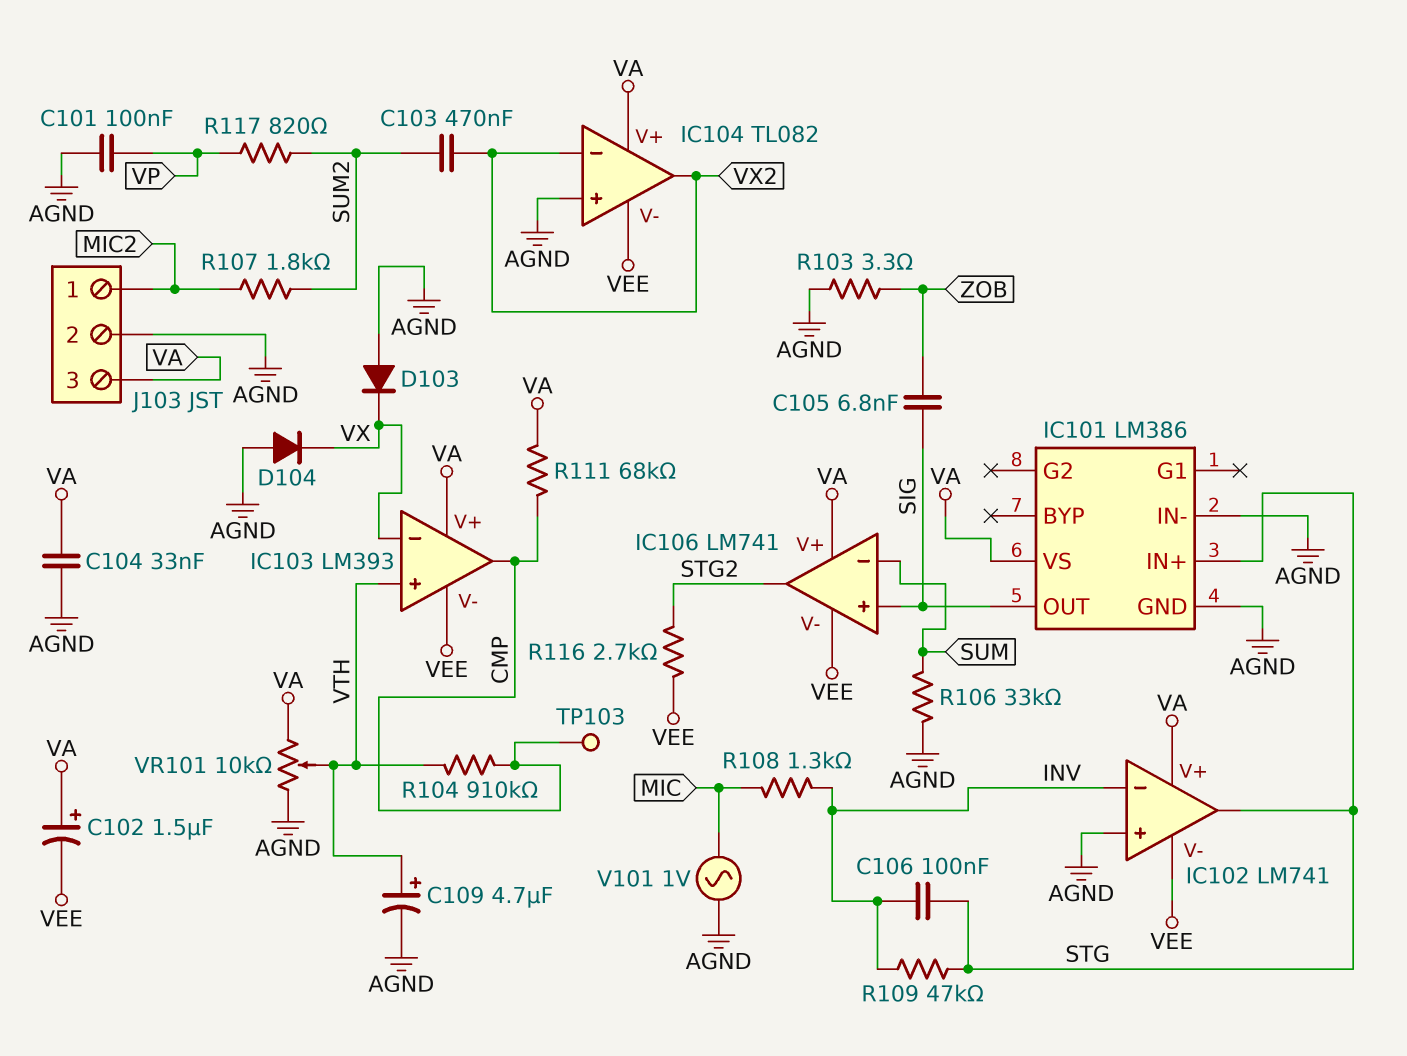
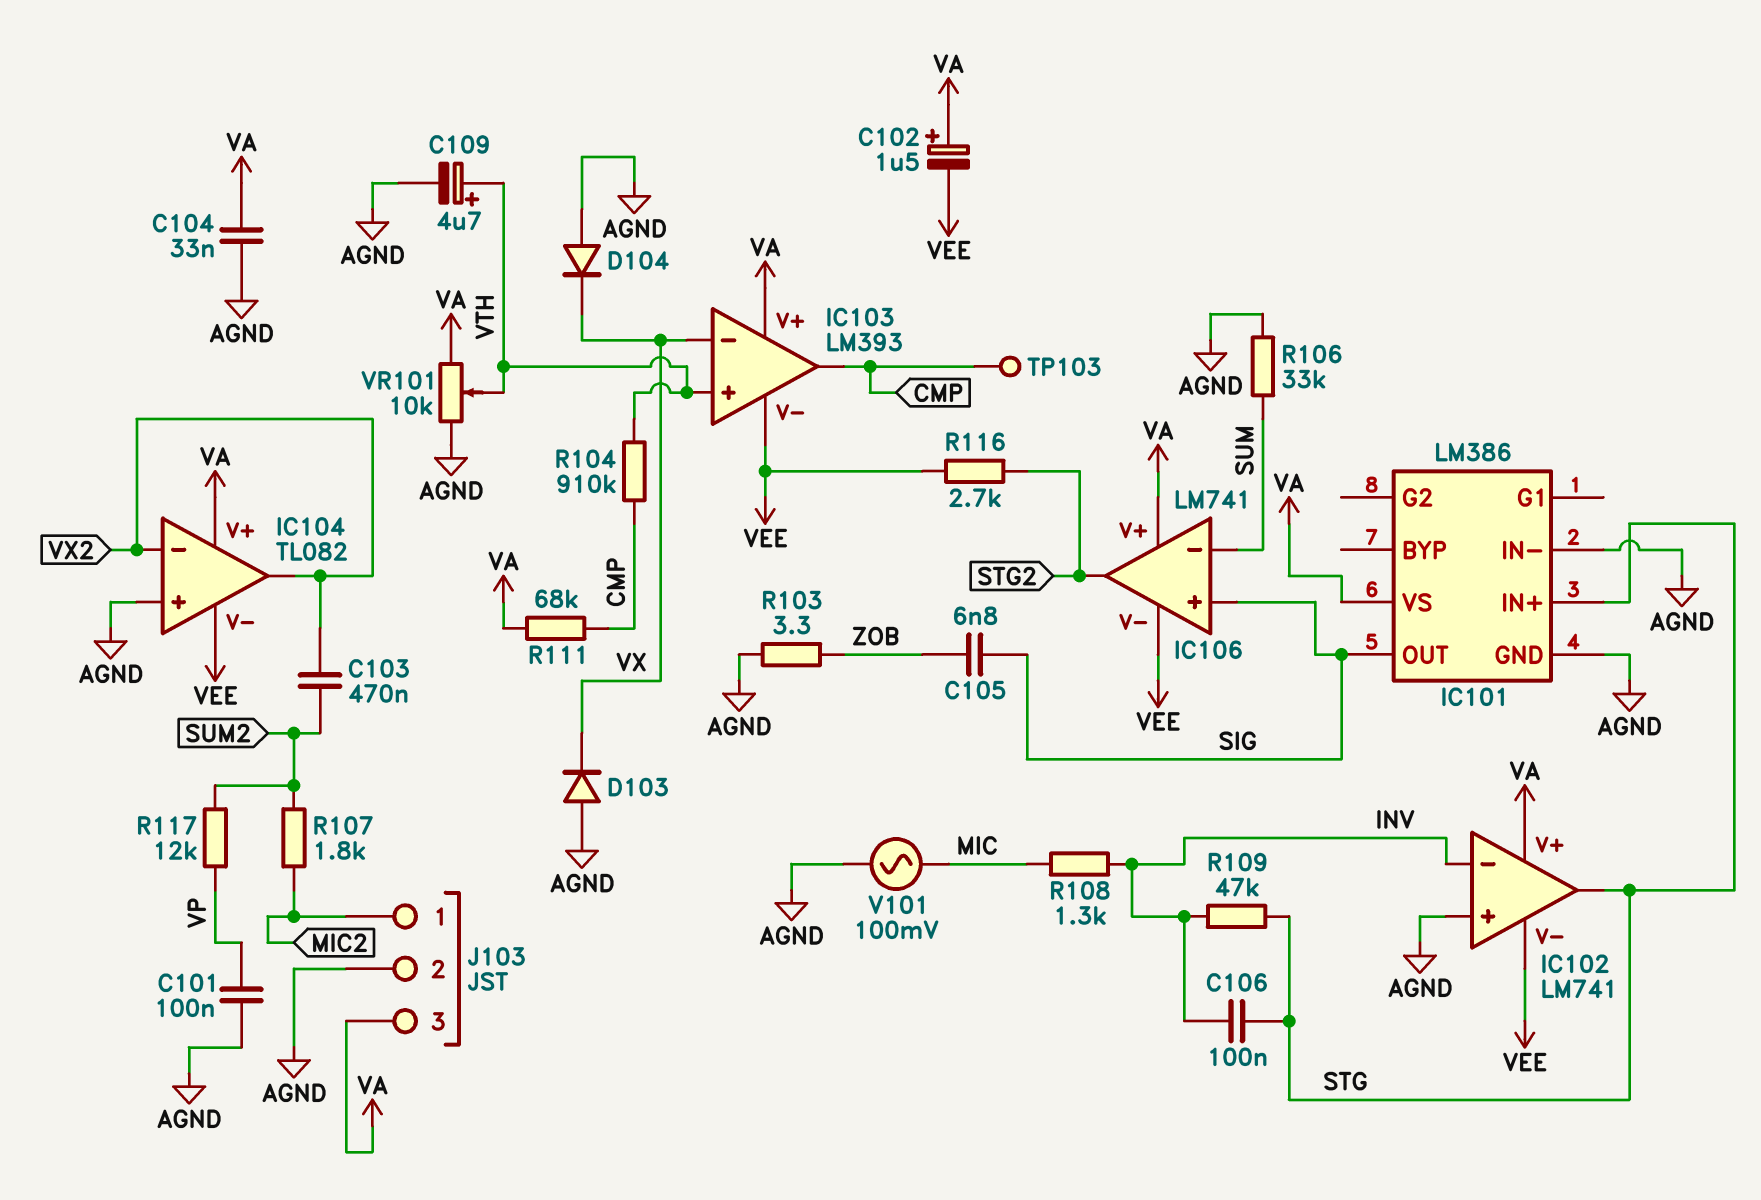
R117: 820 (SUM2, VP) -> 12k (SUM2, VP)
V101: AC 1V (AGND, MIC) -> AC 100mV (AGND, MIC)

